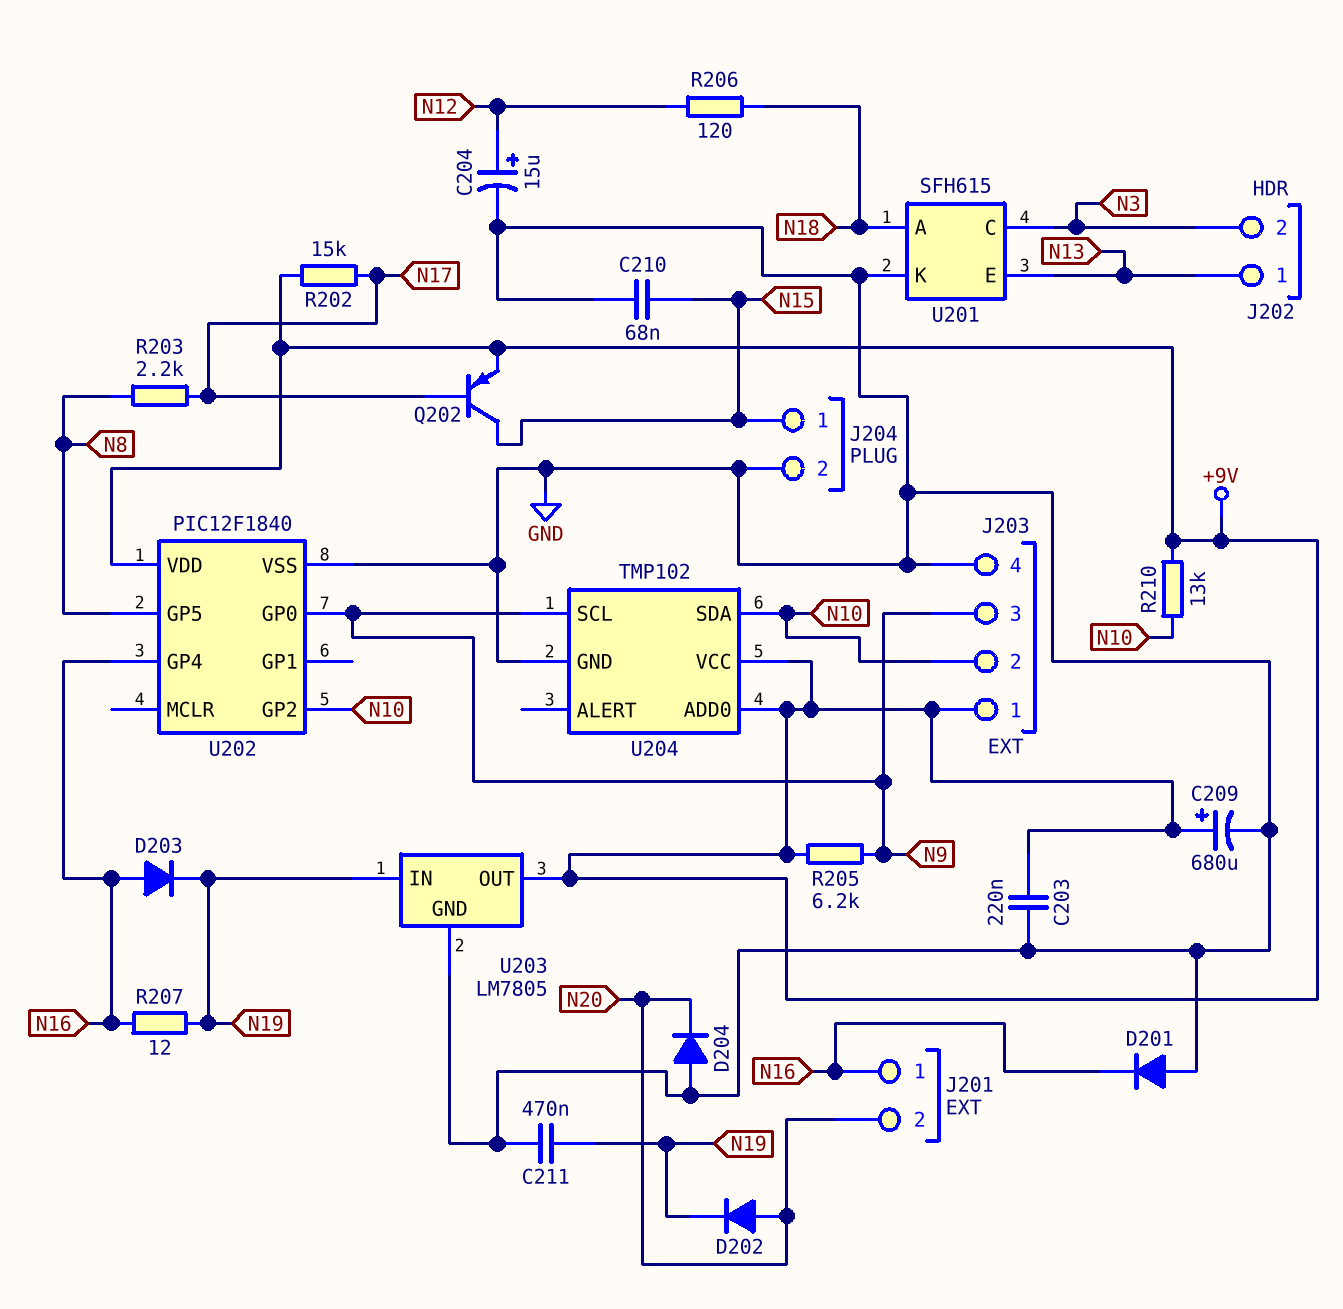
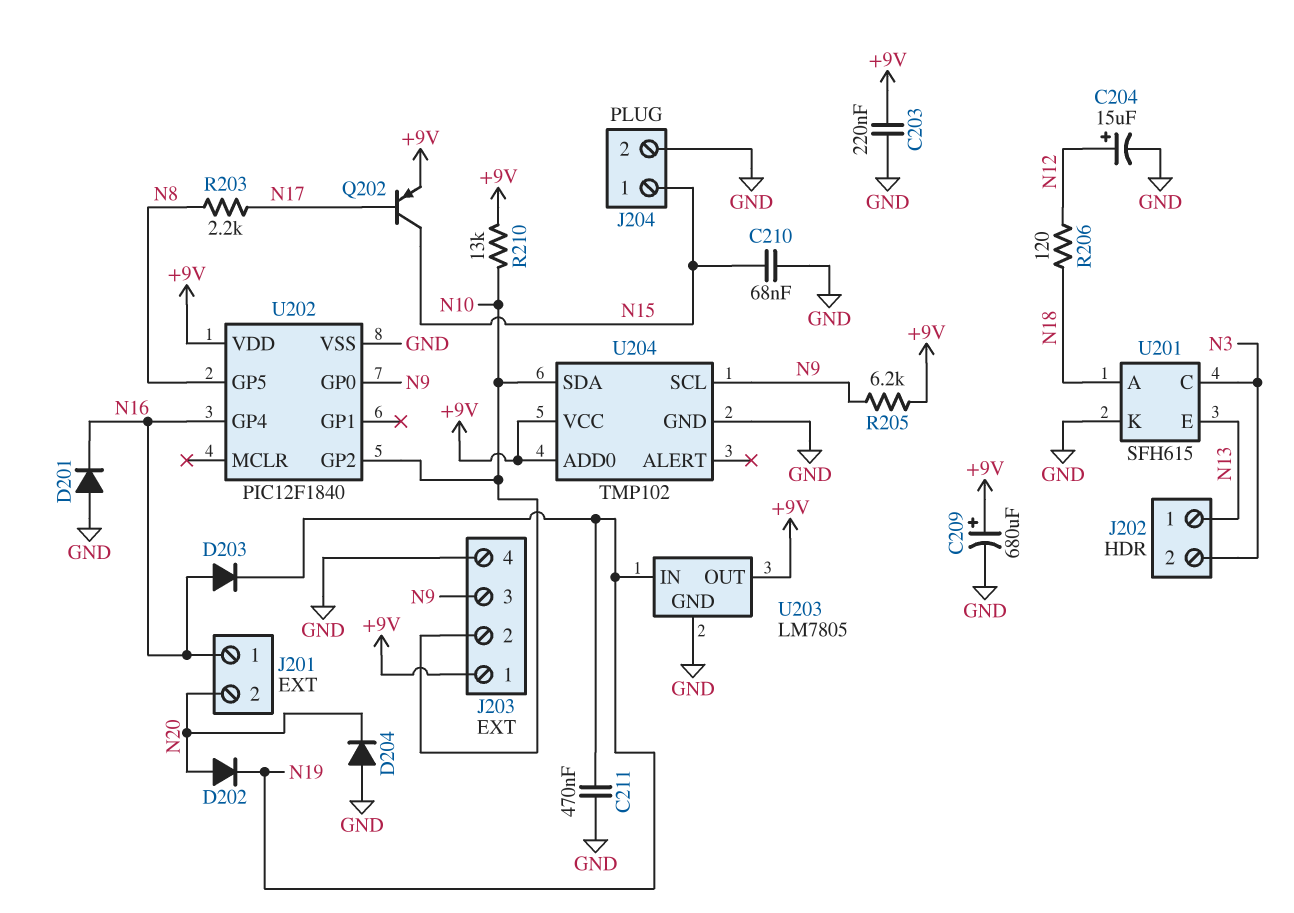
R202: 15k (+9V, N17) -> none
R207: 12 (N16, N19) -> none

